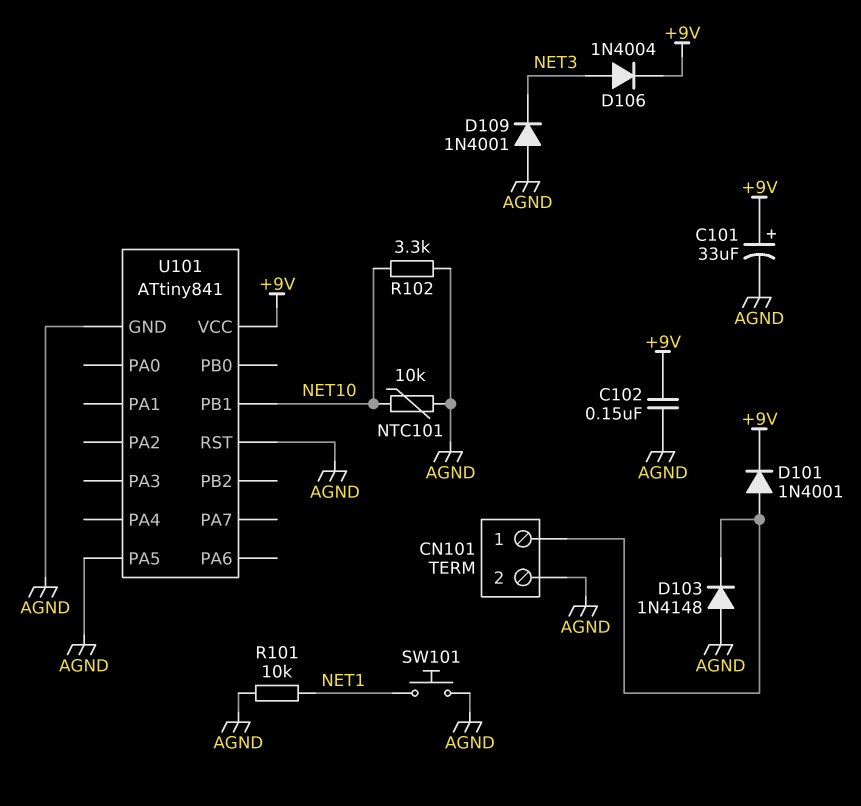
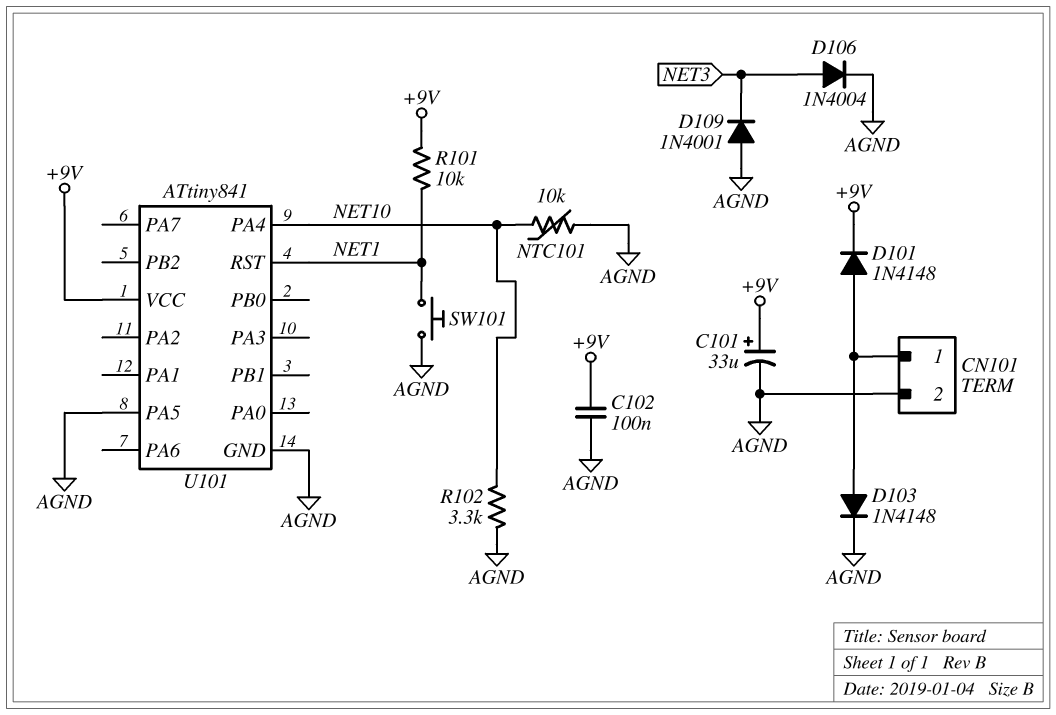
C102: 150nF (+9V, AGND) -> 100nF (+9V, AGND)
D101: diode 1N4001 (A CN101/1, K +9V) -> diode 1N4148 (A CN101/1, K +9V)
D103: diode 1N4148 (A AGND, K CN101/1) -> diode 1N4148 (A CN101/1, K AGND)
D106: diode 1N4004 (A NET3, K +9V) -> diode 1N4004 (A NET3, K AGND)
R101: 10k (AGND, NET1) -> 10k (+9V, NET1)
U101 pin PA4: none -> NET10
U101 pin PB1: NET10 -> none
U101 pin RST: AGND -> NET1

